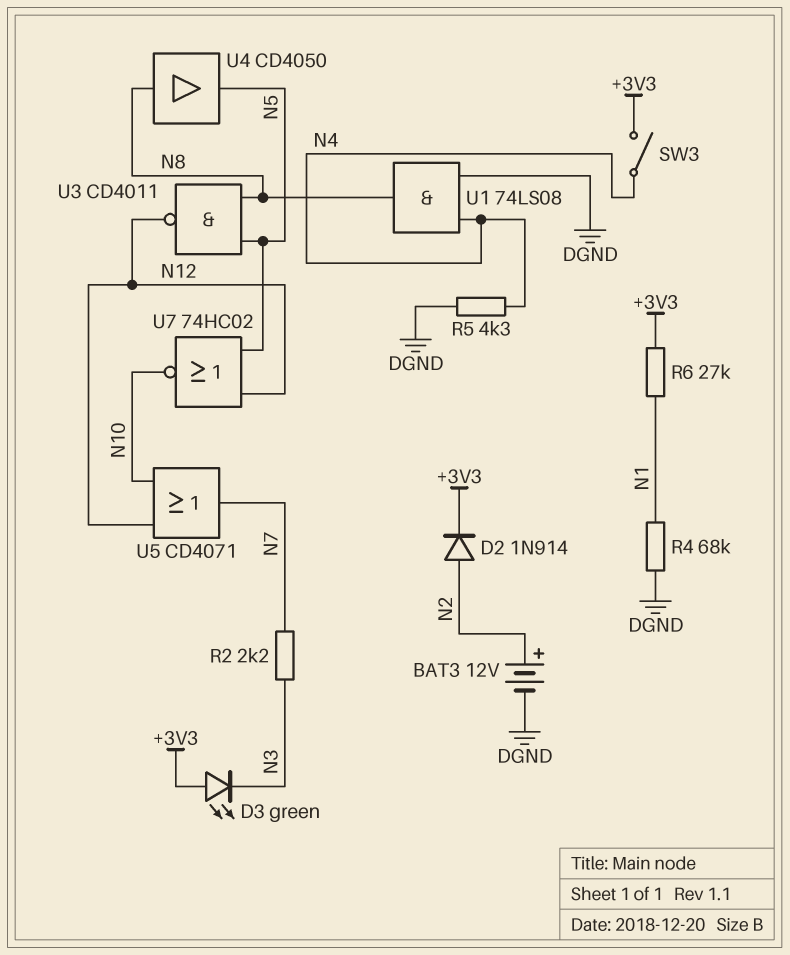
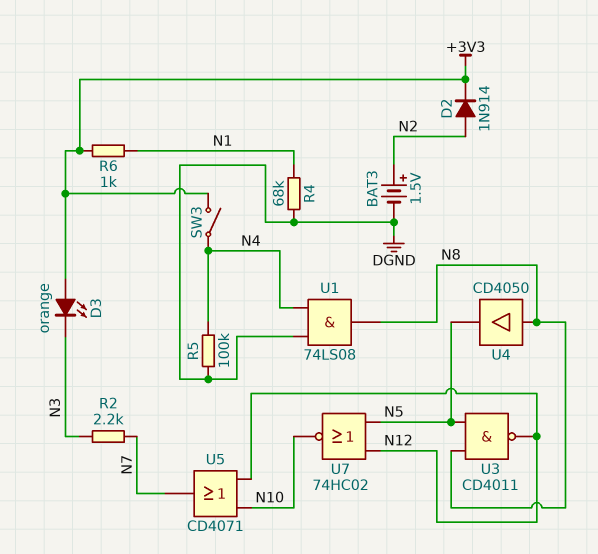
BAT3: 12V (plus N2, minus DGND) -> 1.5V (plus N2, minus DGND)
D3: LED green (A +3V3, K N3) -> LED orange (A +3V3, K N3)
R5: 4.3k (DGND, N4) -> 100k (DGND, N4)
R6: 27k (+3V3, N1) -> 1k (+3V3, N1)

